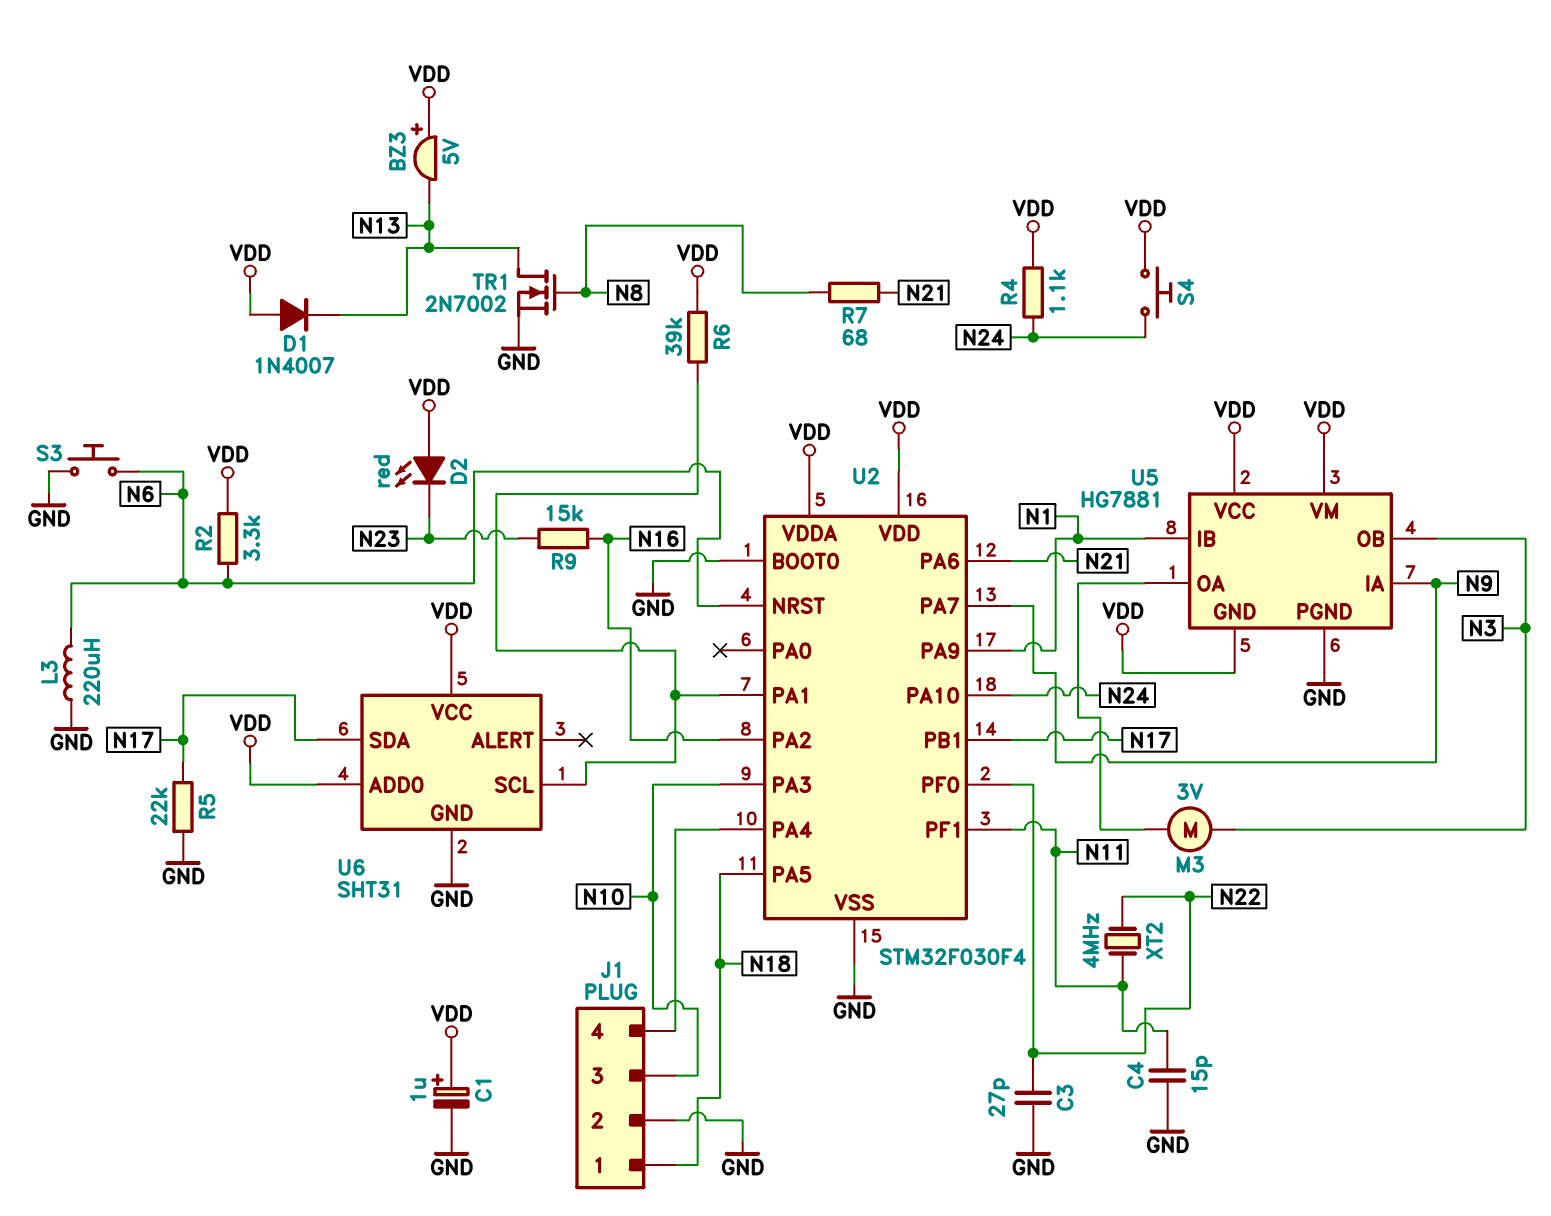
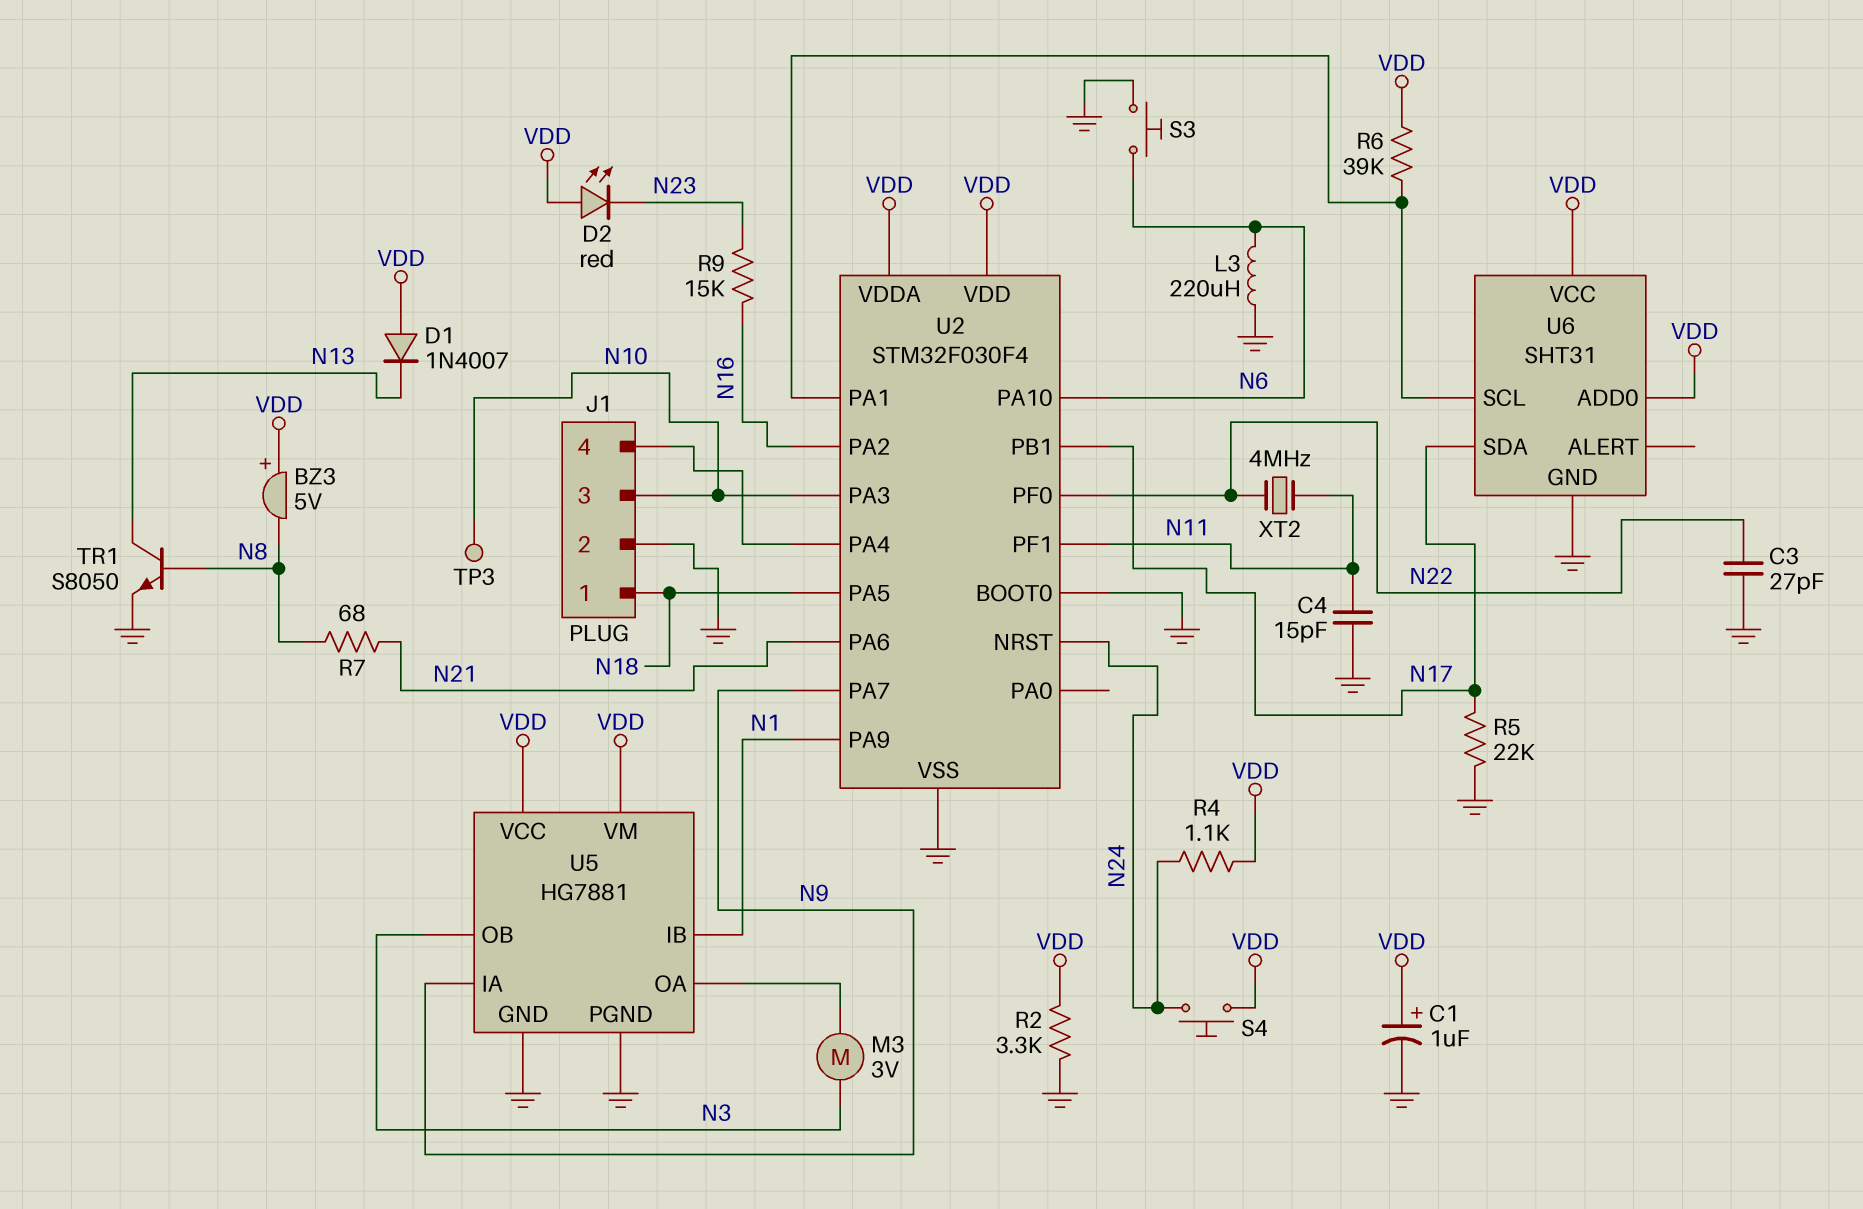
BZ3: buzzer 5V (plus VDD, minus N13) -> buzzer 5V (plus VDD, minus N8)
R2: 3.3k (N6, VDD) -> 3.3k (GND, VDD)
TP3: none -> test point (N10)
TR1: NMOS 2N7002 (G N8, D N13, S GND) -> NPN S8050 (B N8, C N13, E GND)
U2 pin NRST: N6 -> N24
U2 pin PA10: N24 -> N6
U5 pin GND: VDD -> GND

